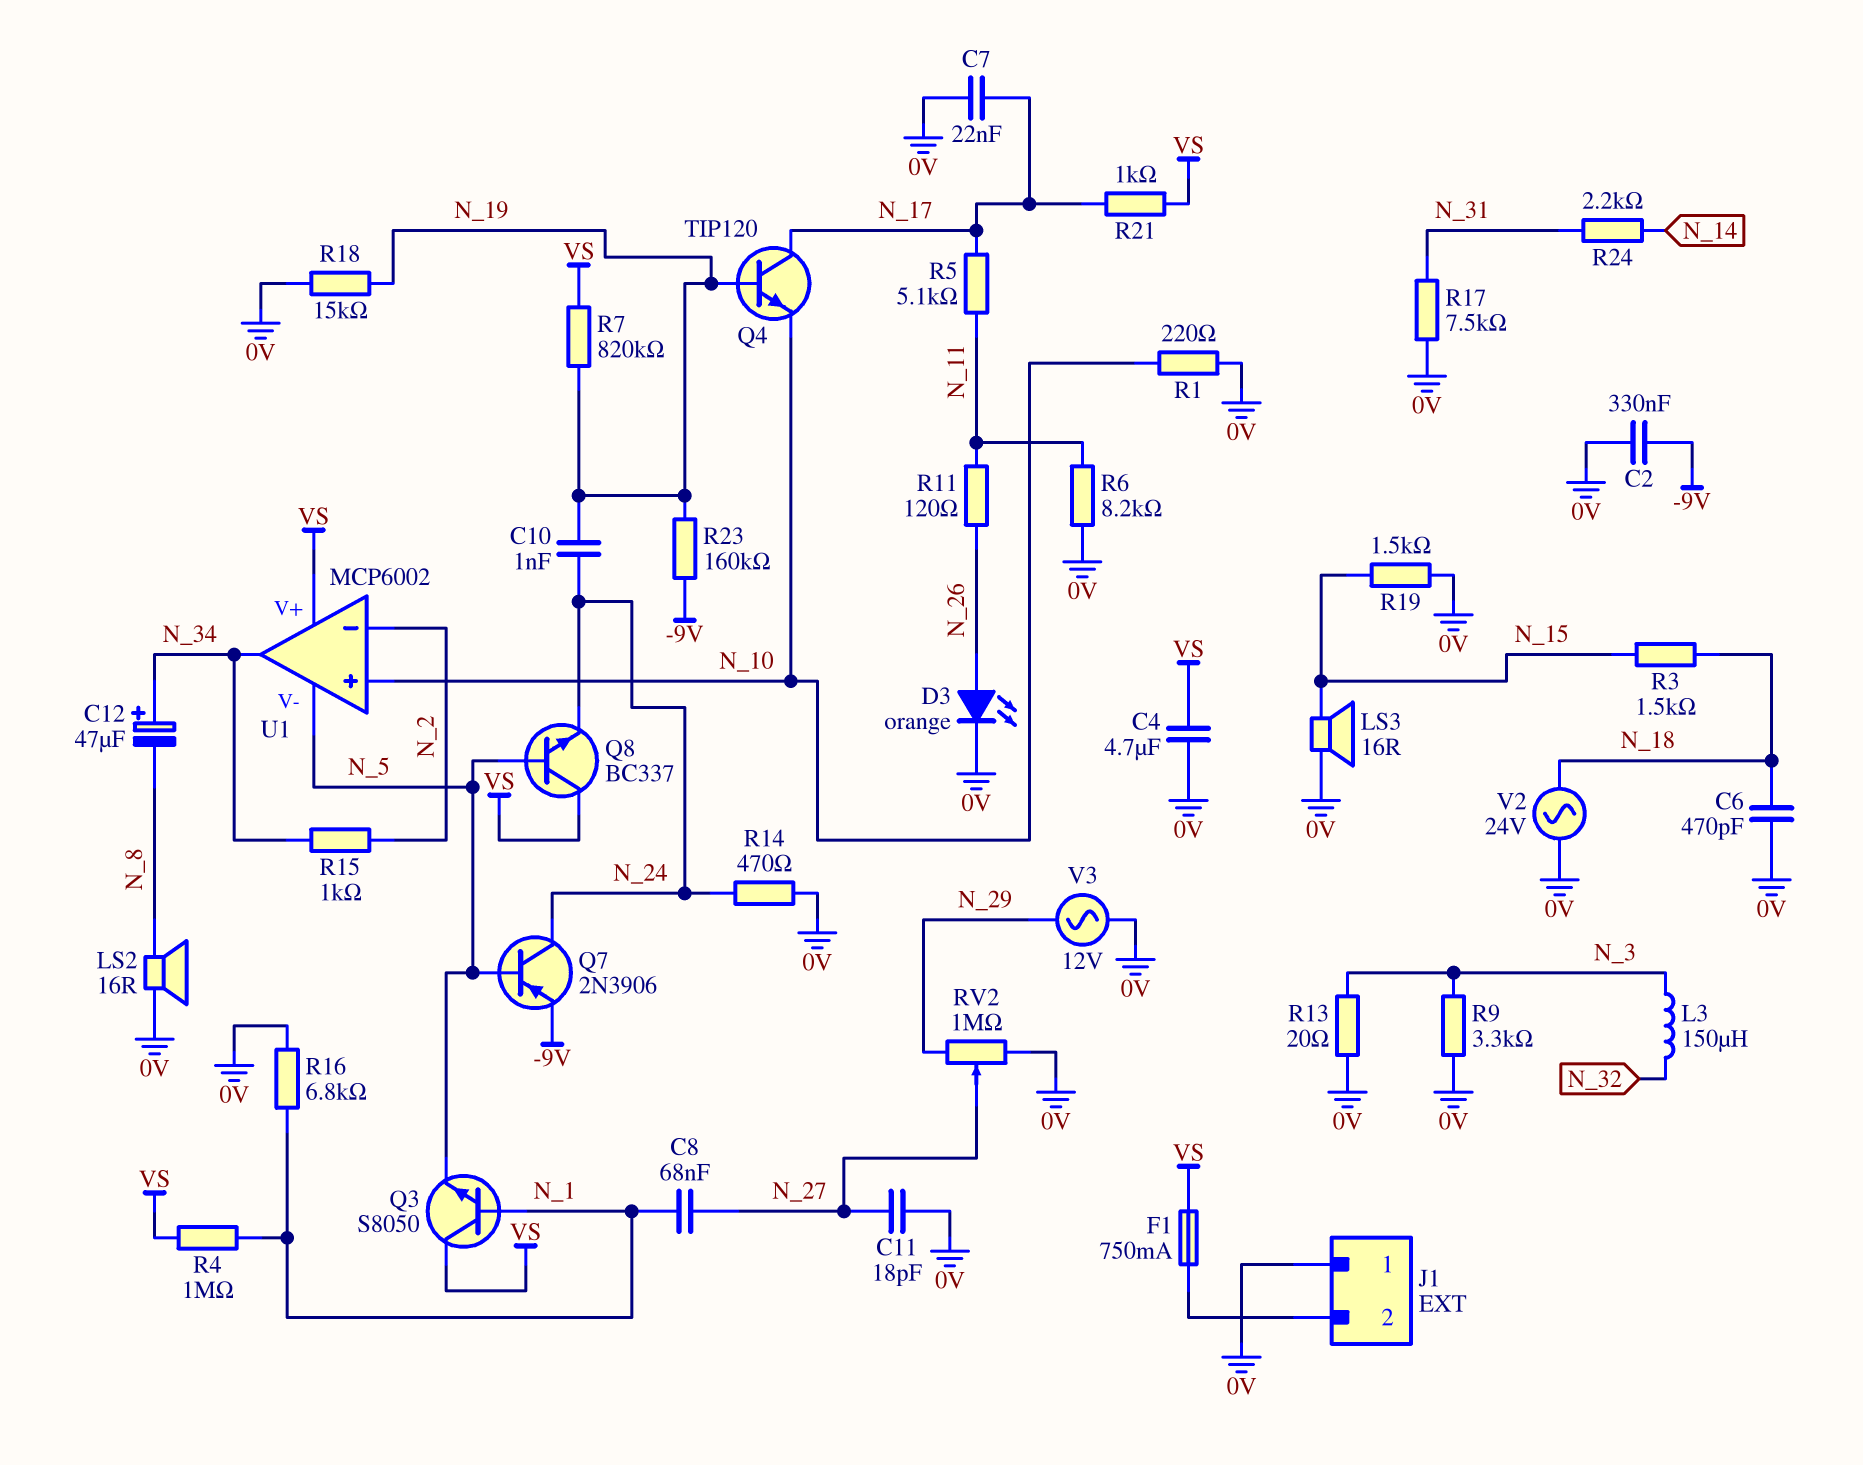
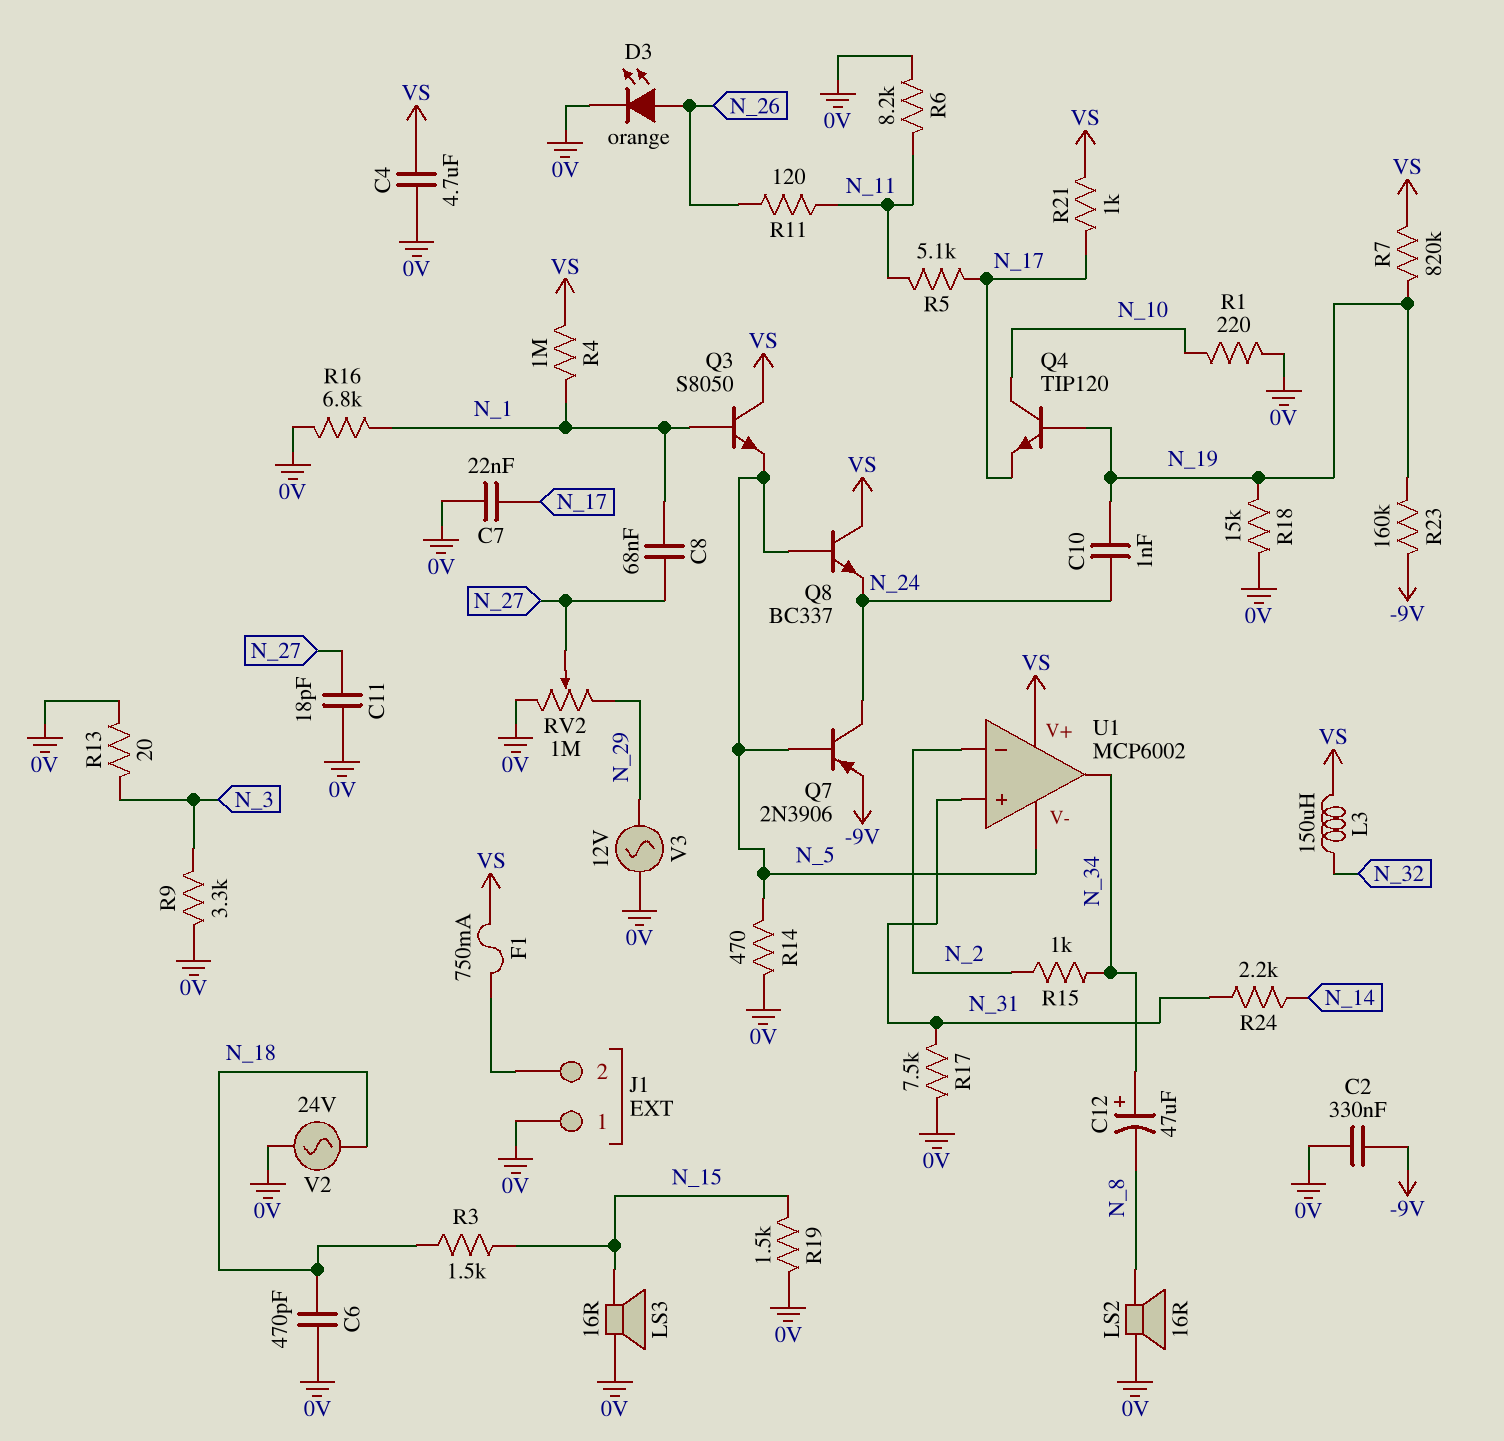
L3: 150uH (N_3, N_32) -> 150uH (N_32, VS)
Q4: NPN TIP120 (B N_19, C N_17, E N_10) -> NPN TIP120 (B N_19, C N_10, E N_17)
R14: 470 (0V, N_24) -> 470 (0V, N_5)
U1 pin in+: N_10 -> N_31

